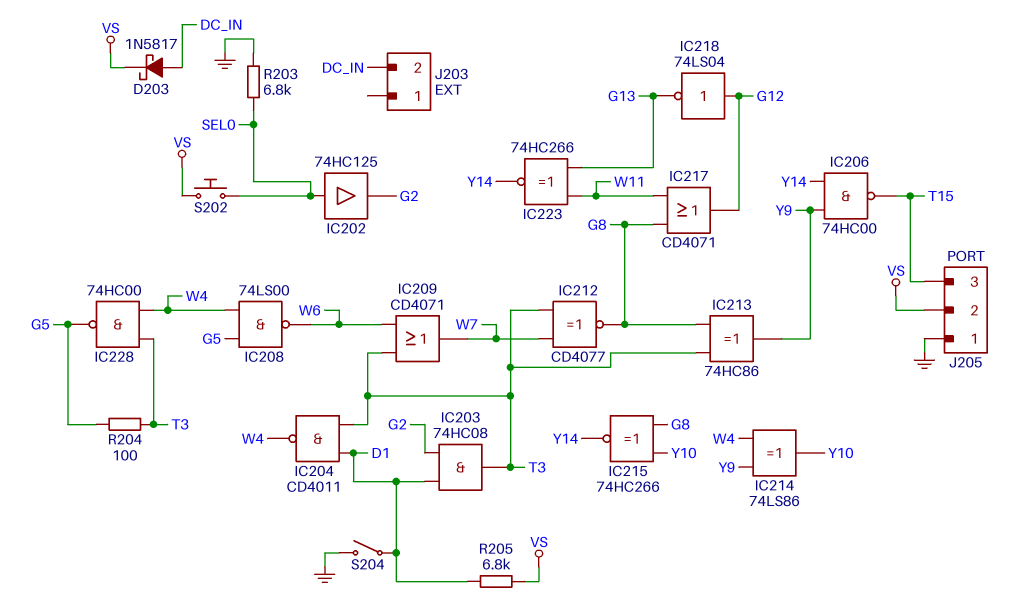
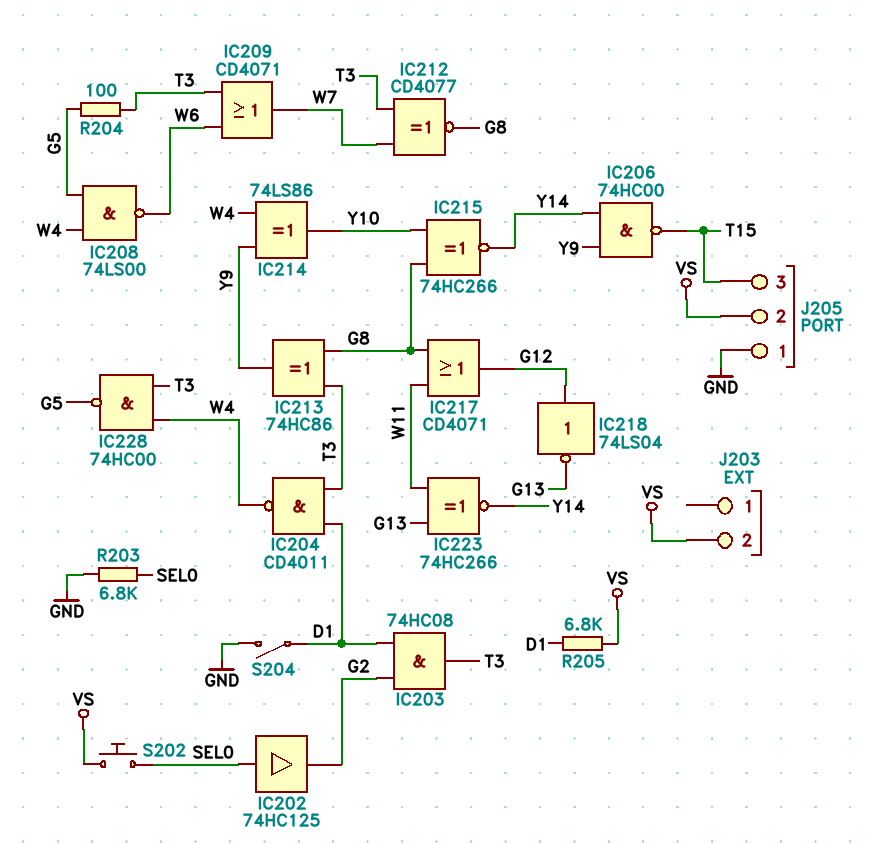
D203: schottky 1N5817 (A DC_IN, K VS) -> none
J203 pin 2: DC_IN -> VS

